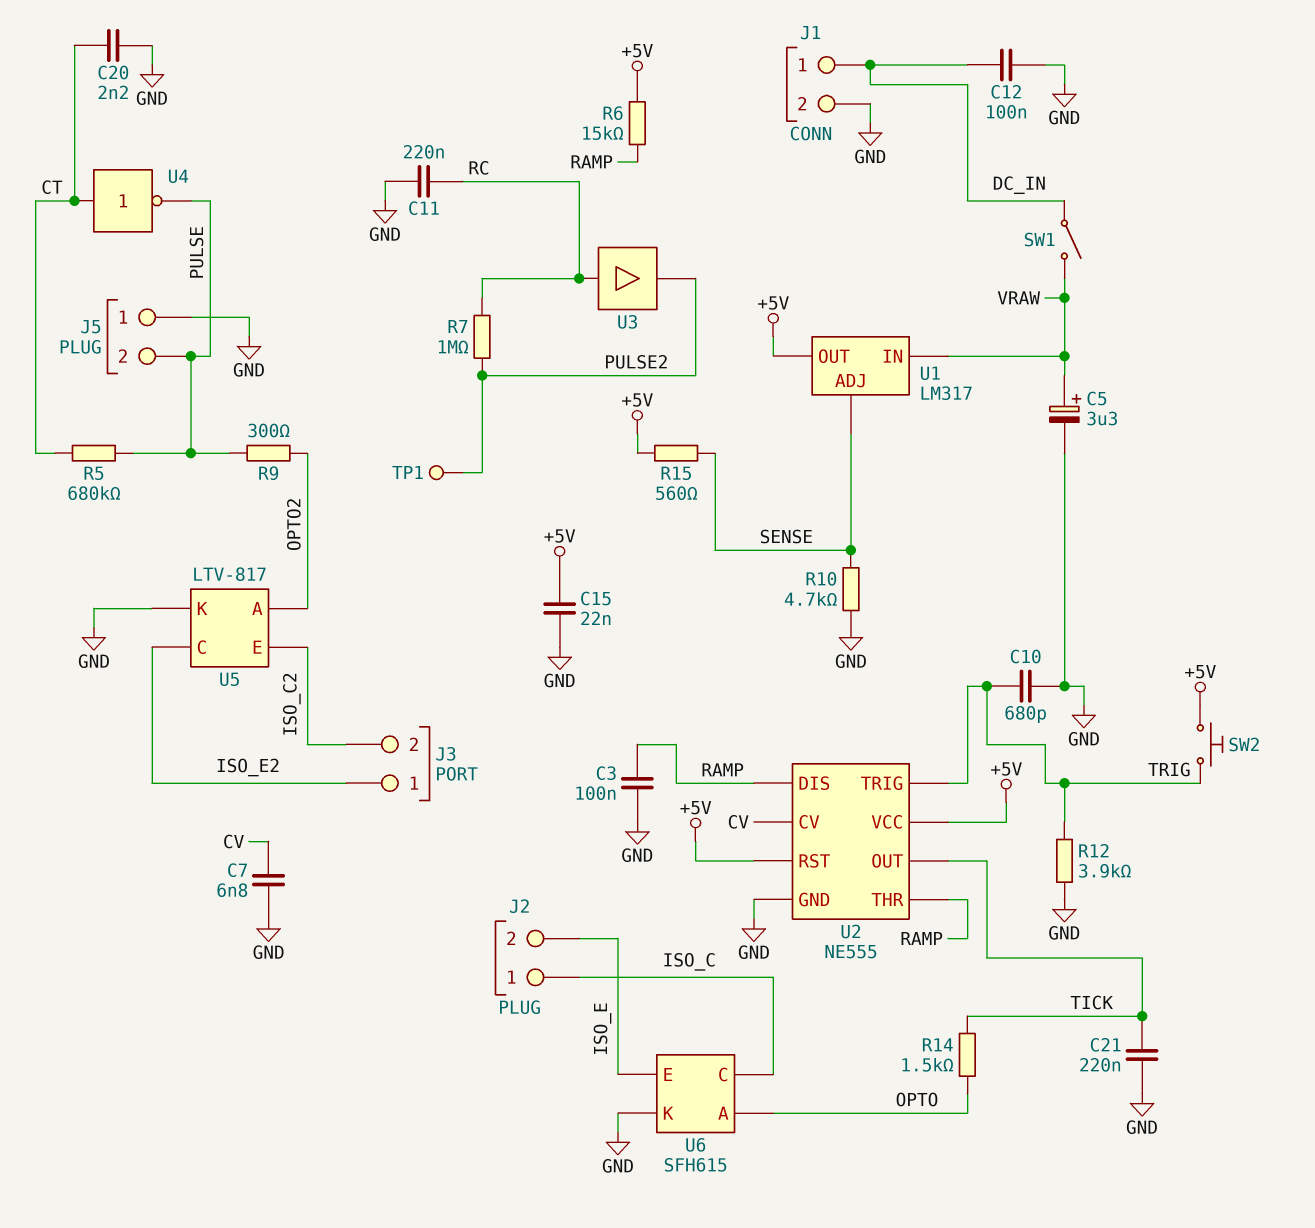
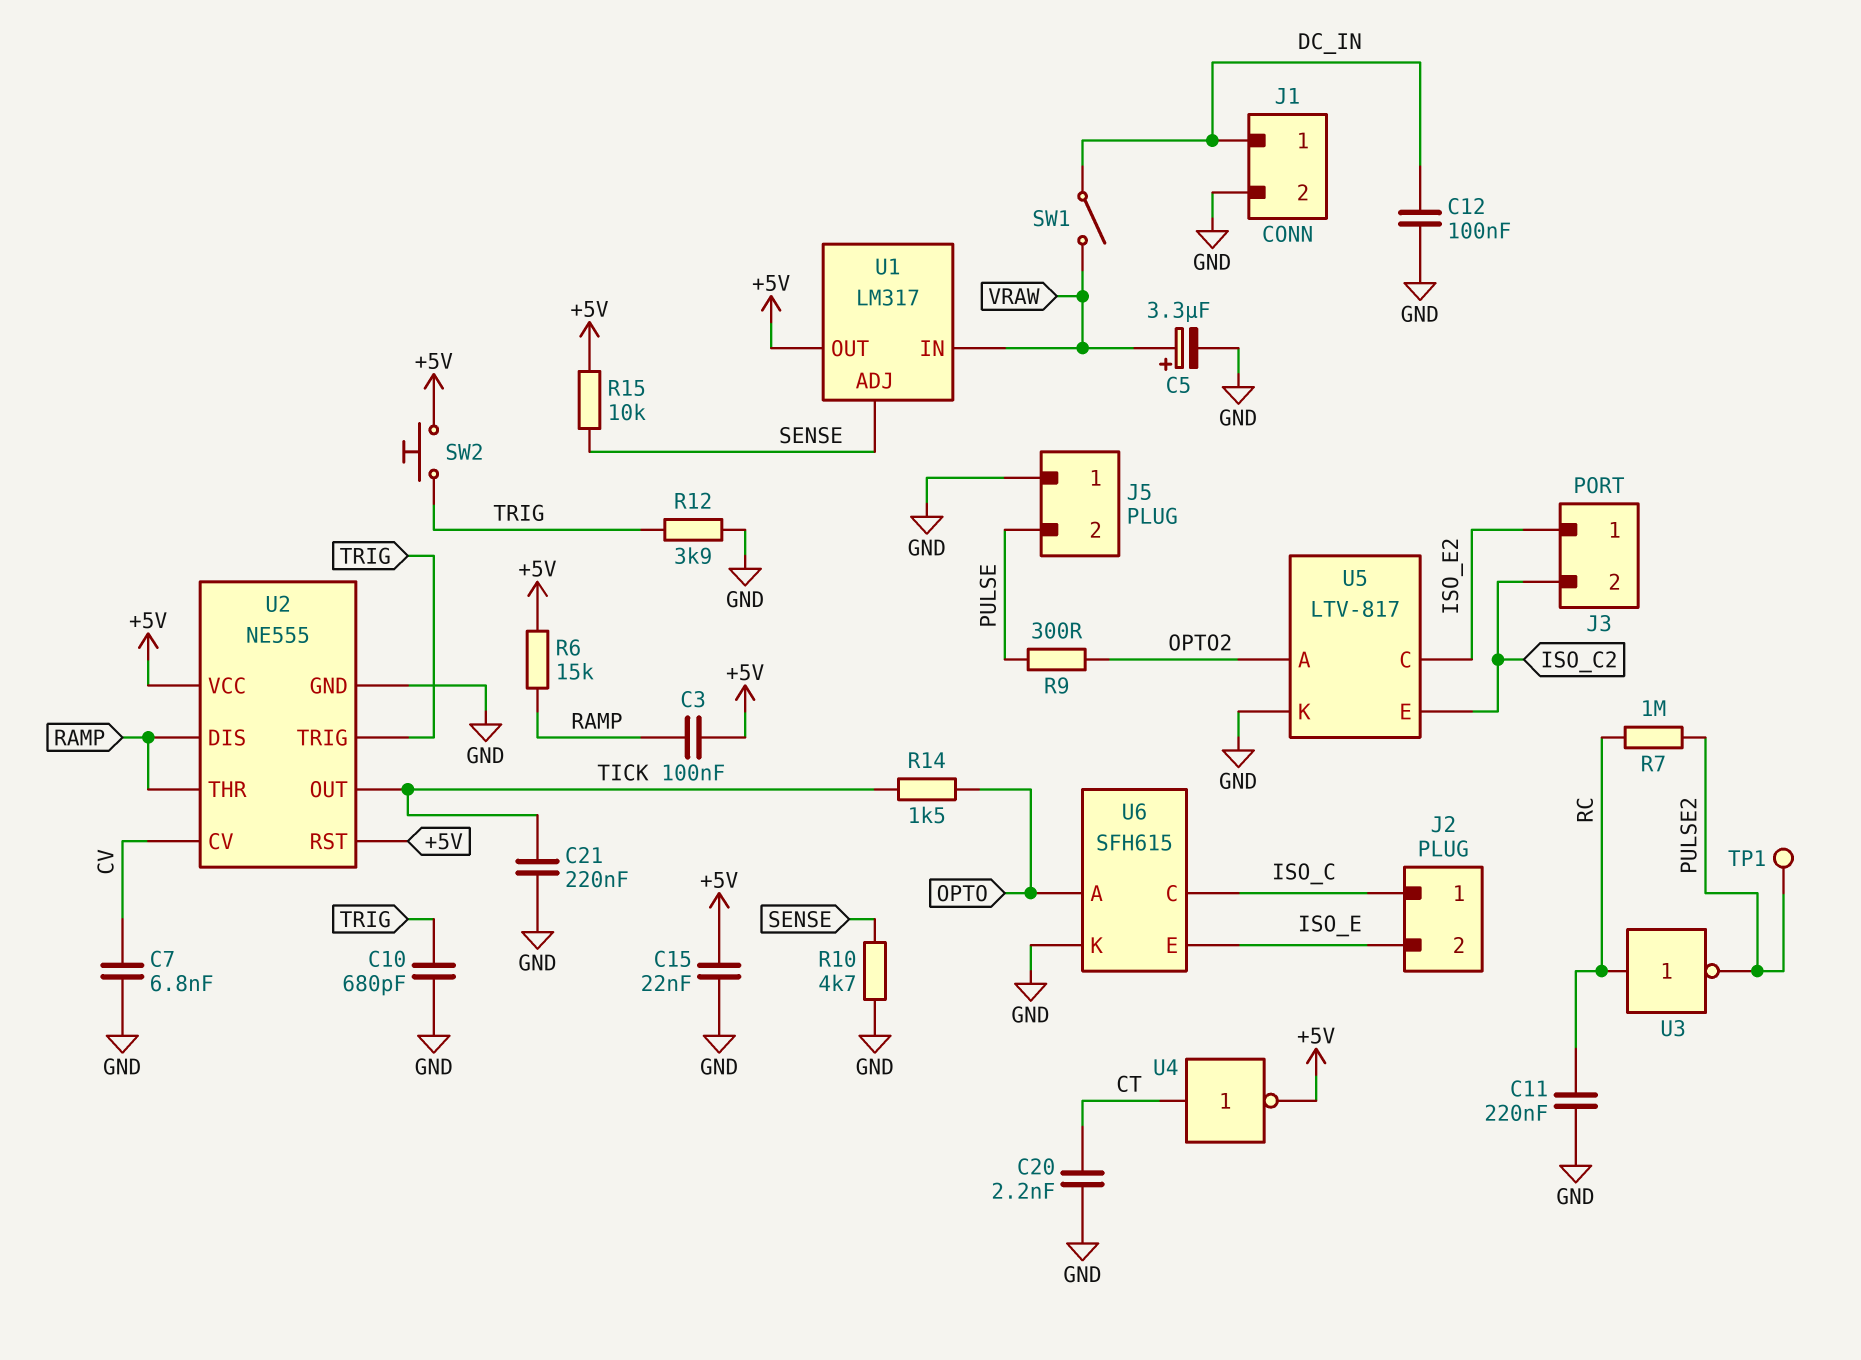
C3: 100nF (GND, RAMP) -> 100nF (+5V, RAMP)
R5: 680k (CT, PULSE) -> none
R15: 560 (+5V, SENSE) -> 10k (+5V, SENSE)
U3: buffer (in RC, out PULSE2) -> NOT (in RC, out PULSE2)
U4: NOT (in CT, out PULSE) -> NOT (in CT, out +5V)

